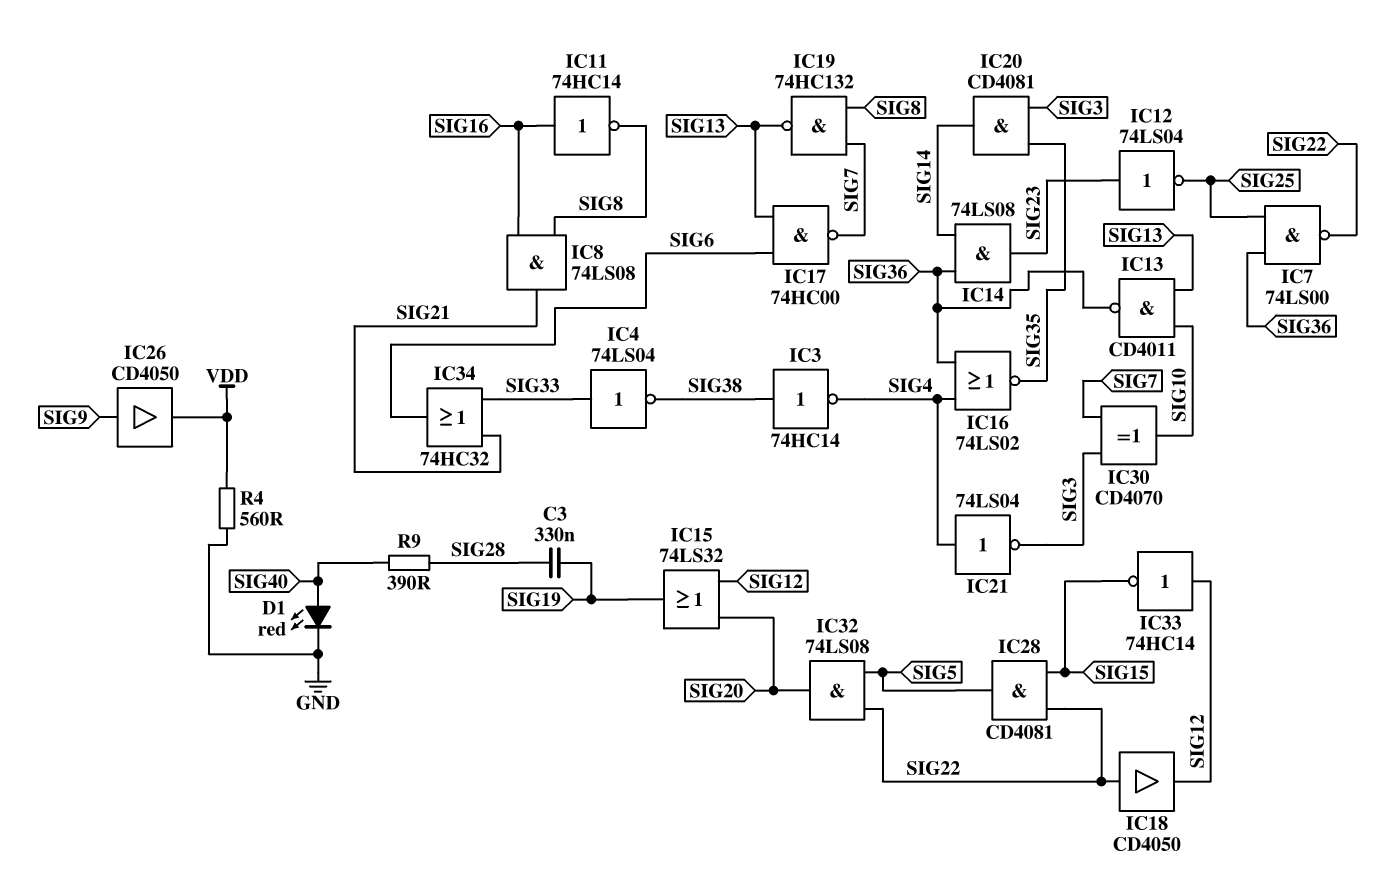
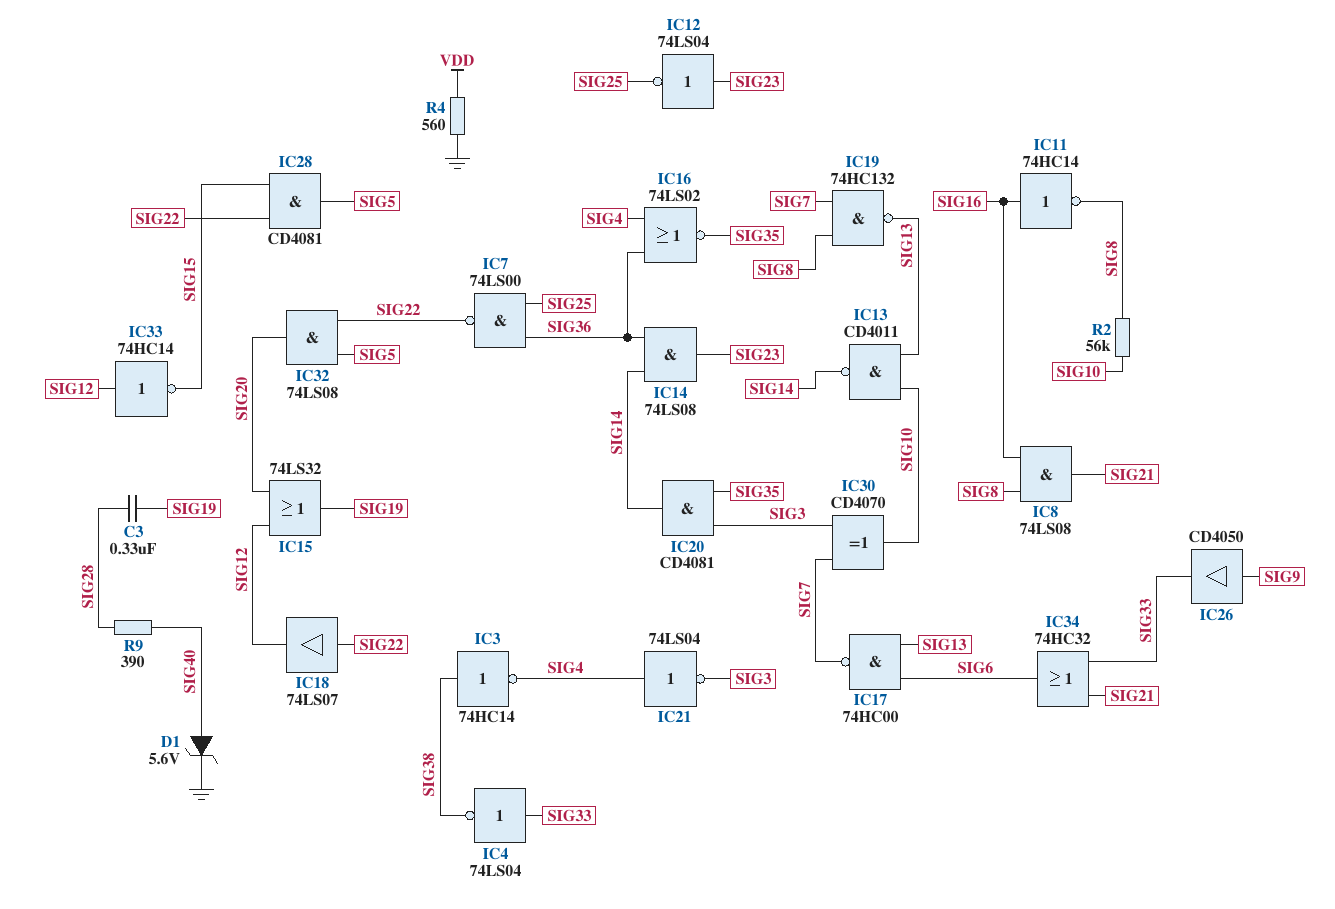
D1: LED red (A SIG40, K GND) -> zener 5.6V (A SIG40, K GND)
IC13: NAND CD4011 (in SIG10, in SIG13, out SIG36) -> NAND CD4011 (in SIG10, in SIG13, out SIG14)
IC18: buffer CD4050 (in SIG22, out SIG12) -> buffer 74LS07 (in SIG22, out SIG12)
IC26: buffer CD4050 (in SIG9, out VDD) -> buffer CD4050 (in SIG9, out SIG33)
R2: none -> 56k (SIG8, SIG10)

